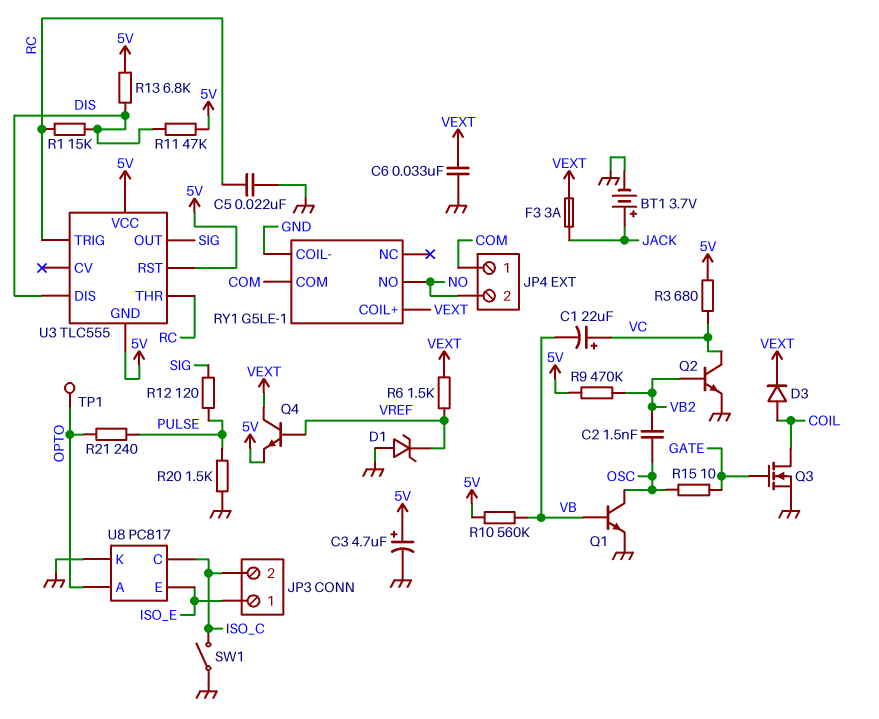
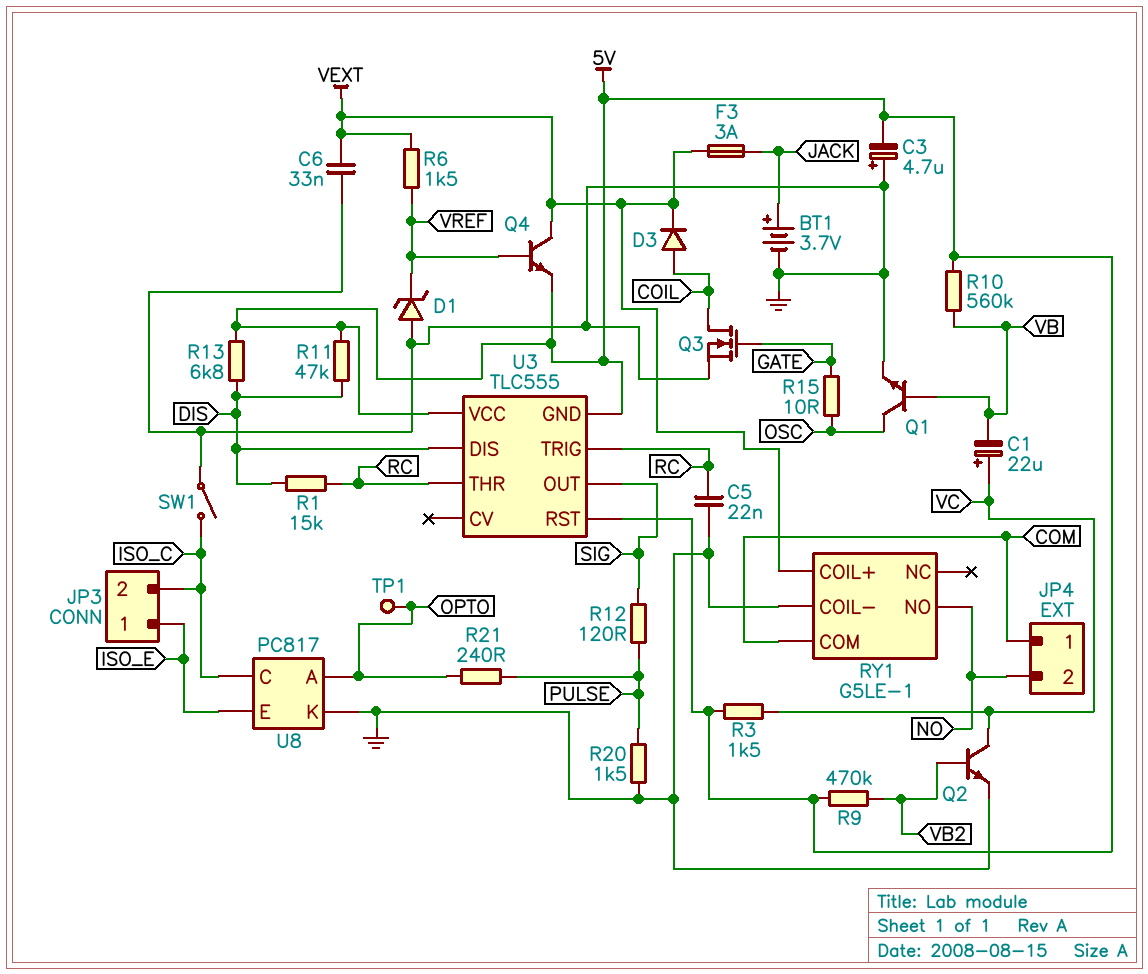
C2: 1.5nF (OSC, VB2) -> none
C3: 4.7uF (plus 5V, minus GND) -> 4.7uF (plus GND, minus 5V)
R3: 680 (5V, VC) -> 1.5k (5V, VC)

